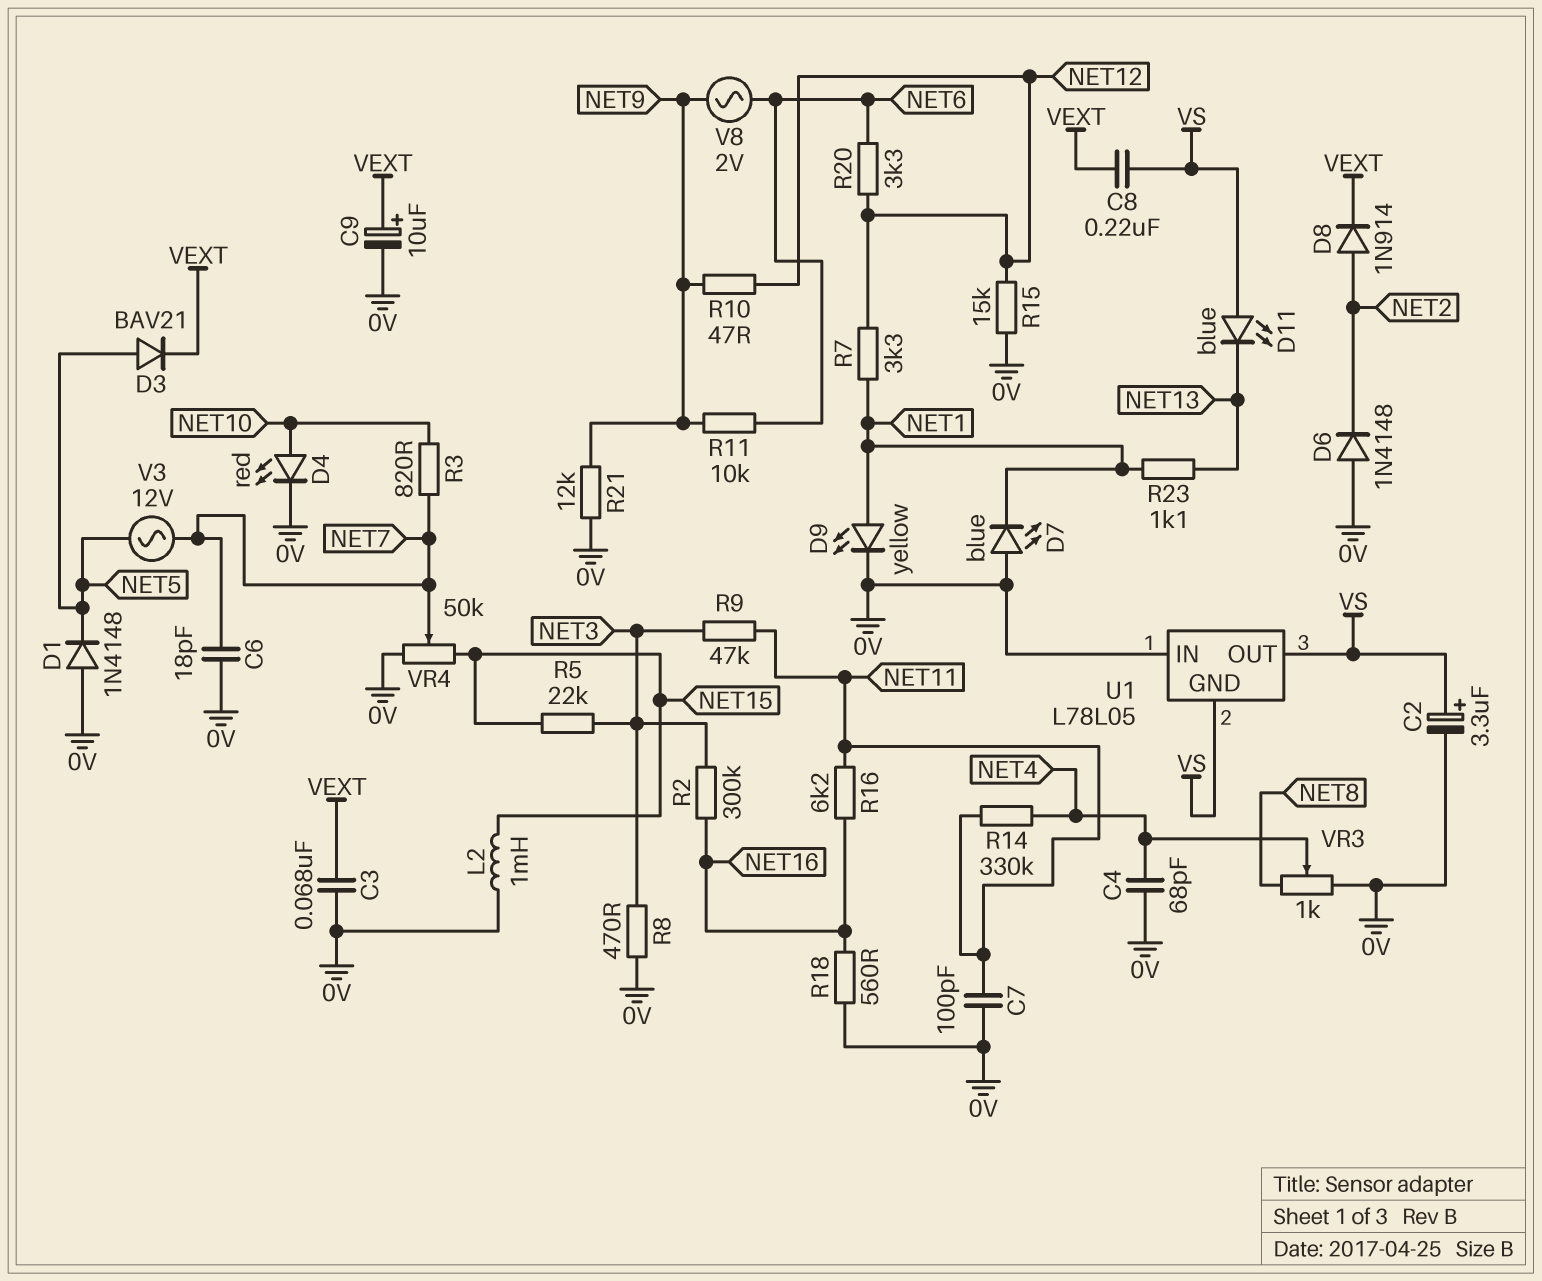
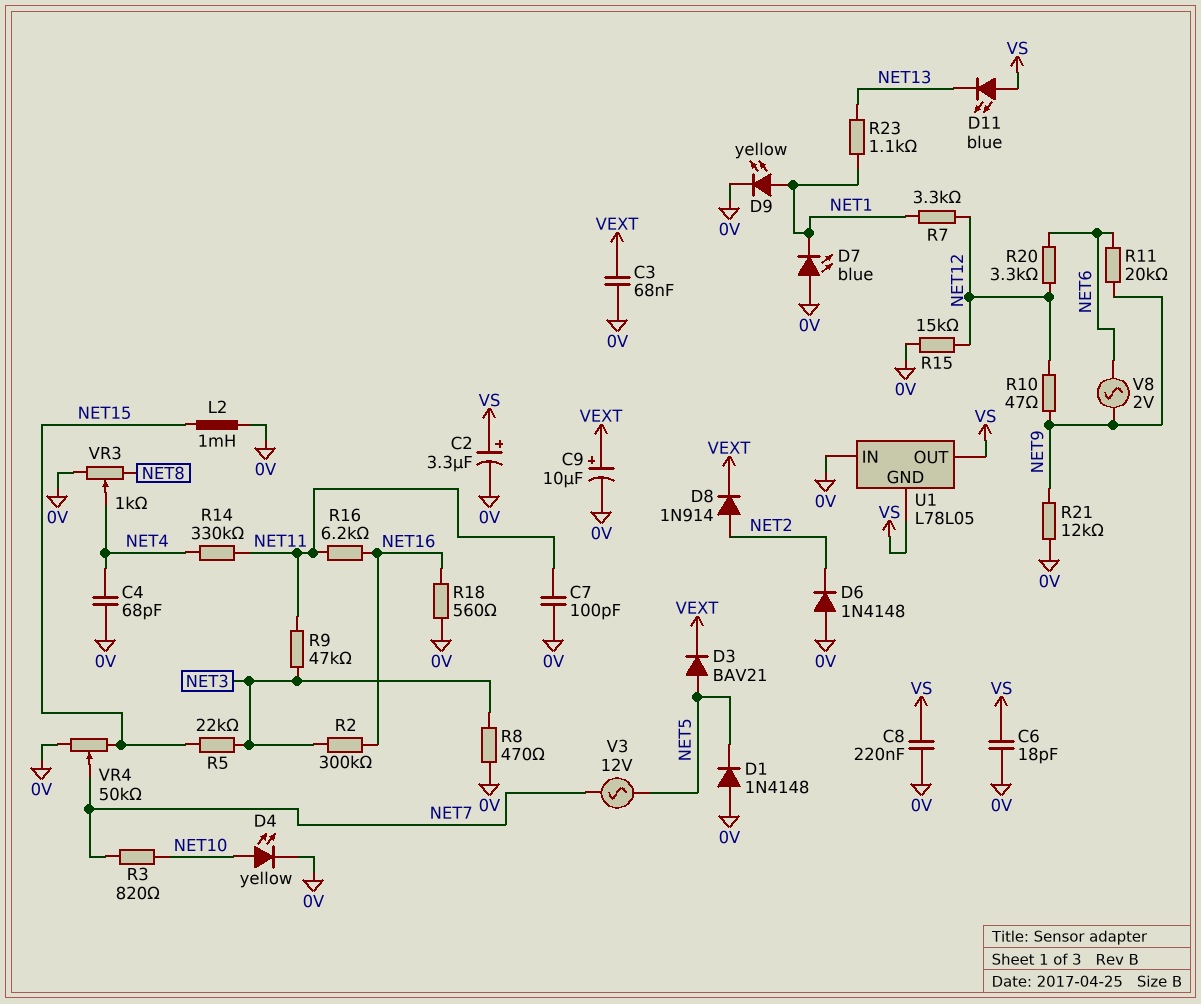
C6: 18pF (0V, NET7) -> 18pF (0V, VS)
C8: 220nF (VEXT, VS) -> 220nF (0V, VS)
D4: LED red (A NET10, K 0V) -> LED yellow (A NET10, K 0V)
R11: 10k (NET6, NET9) -> 20k (NET6, NET9)

